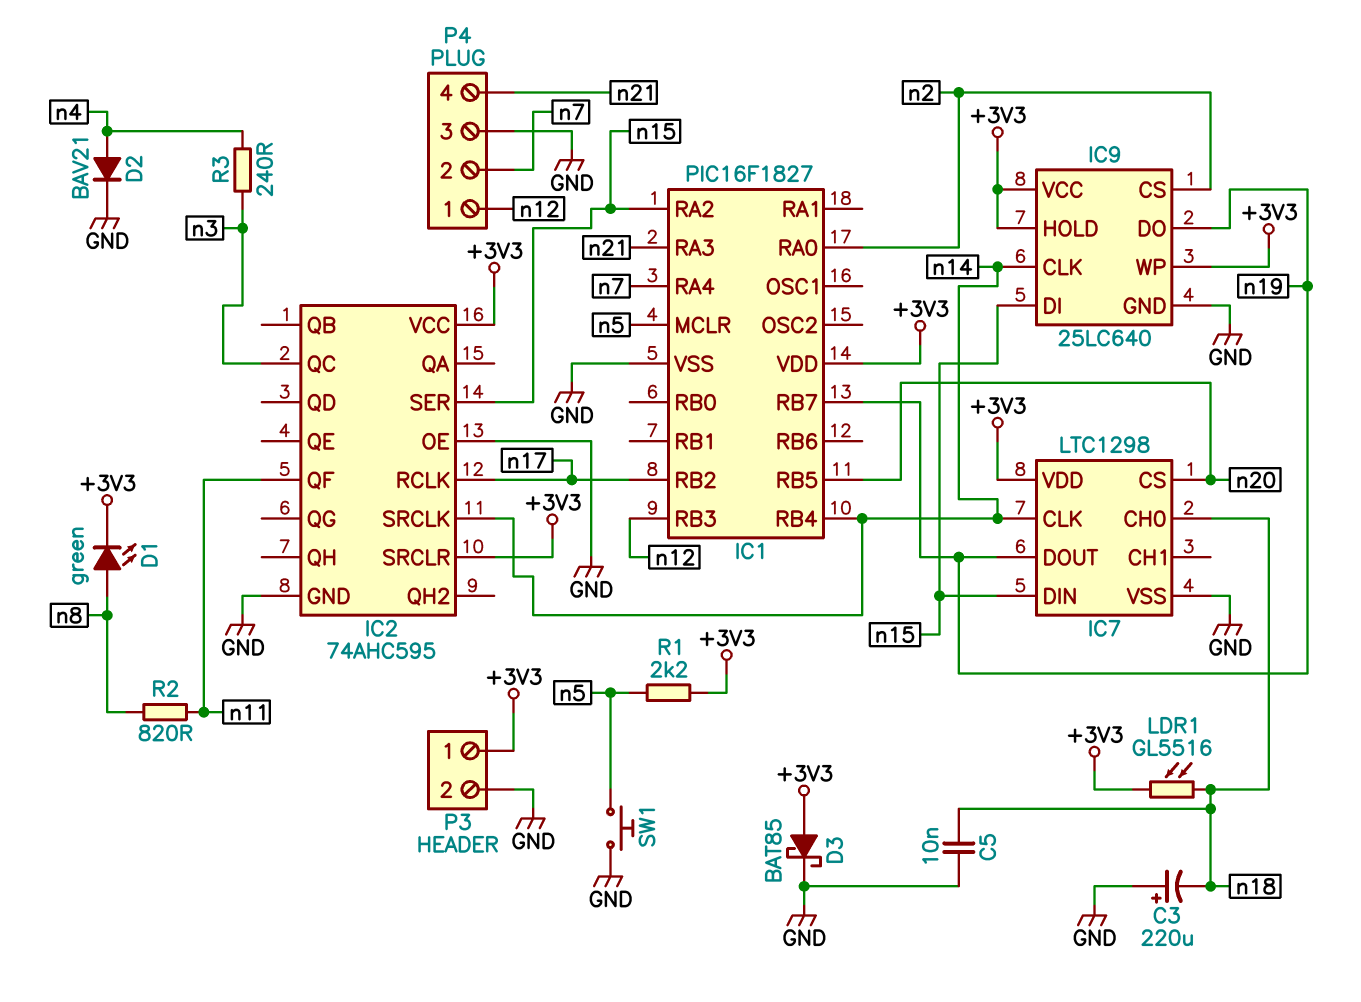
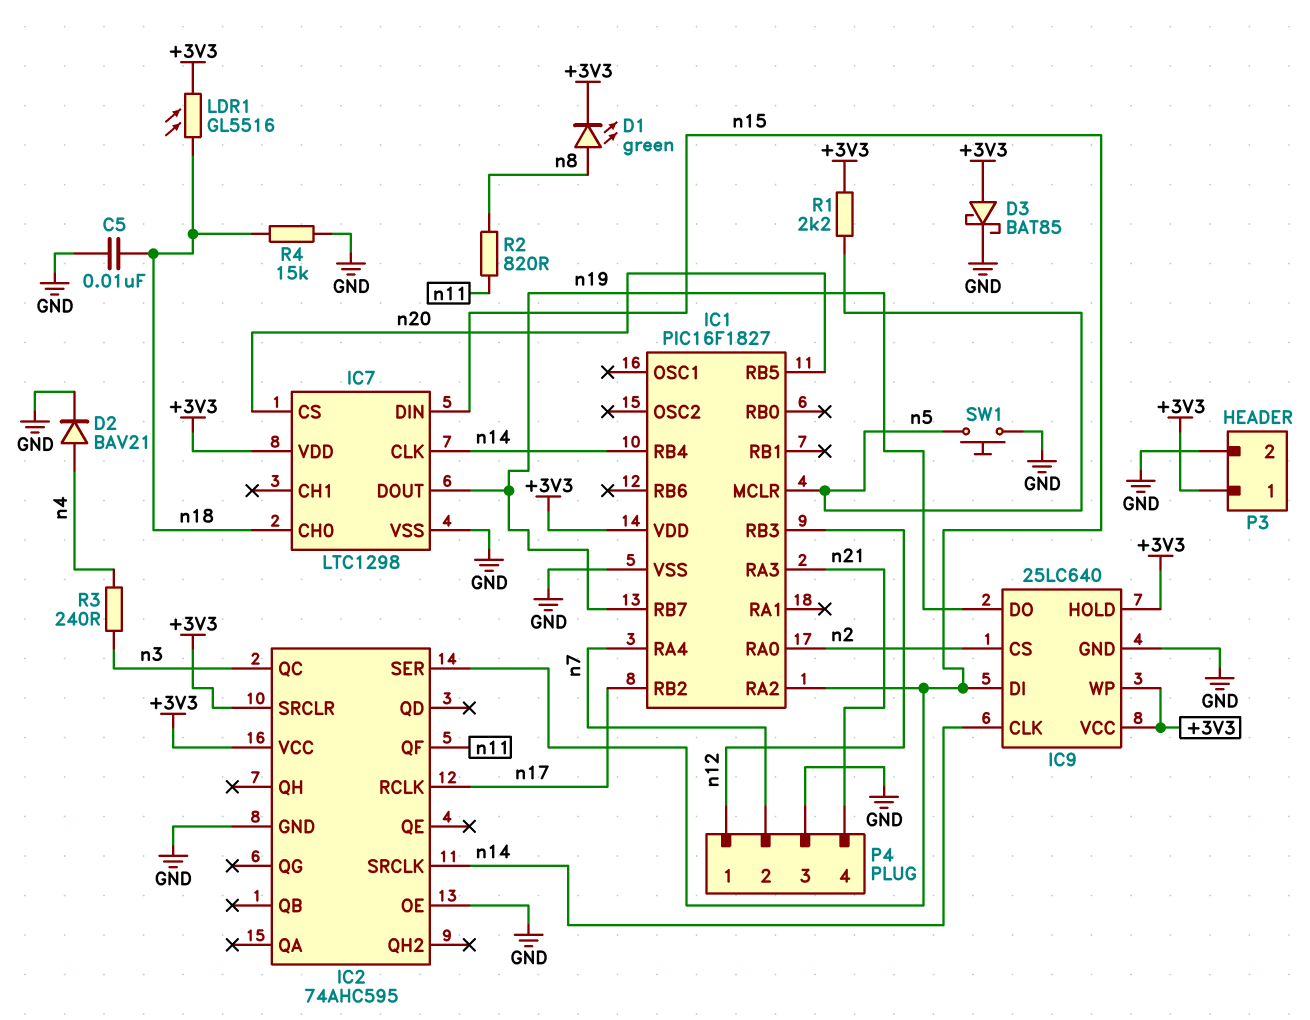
C3: 220uF (plus GND, minus n18) -> none
R4: none -> 15k (GND, n18)

